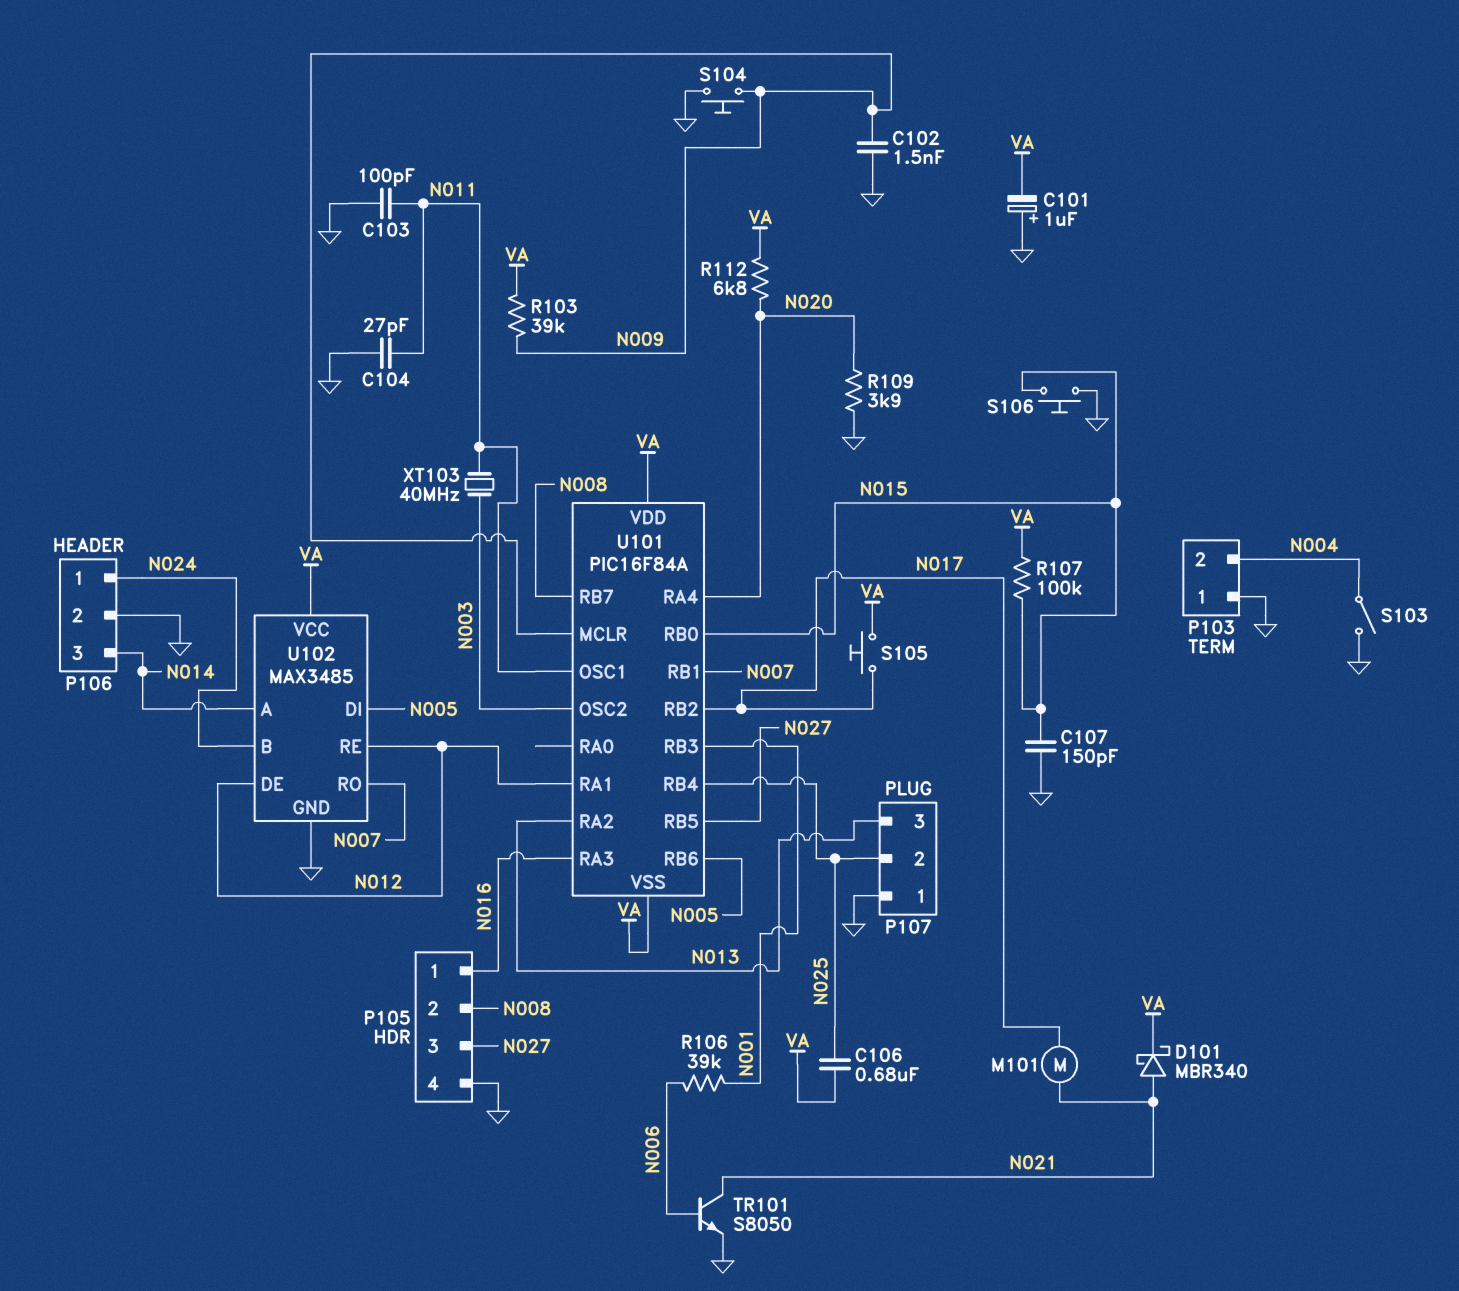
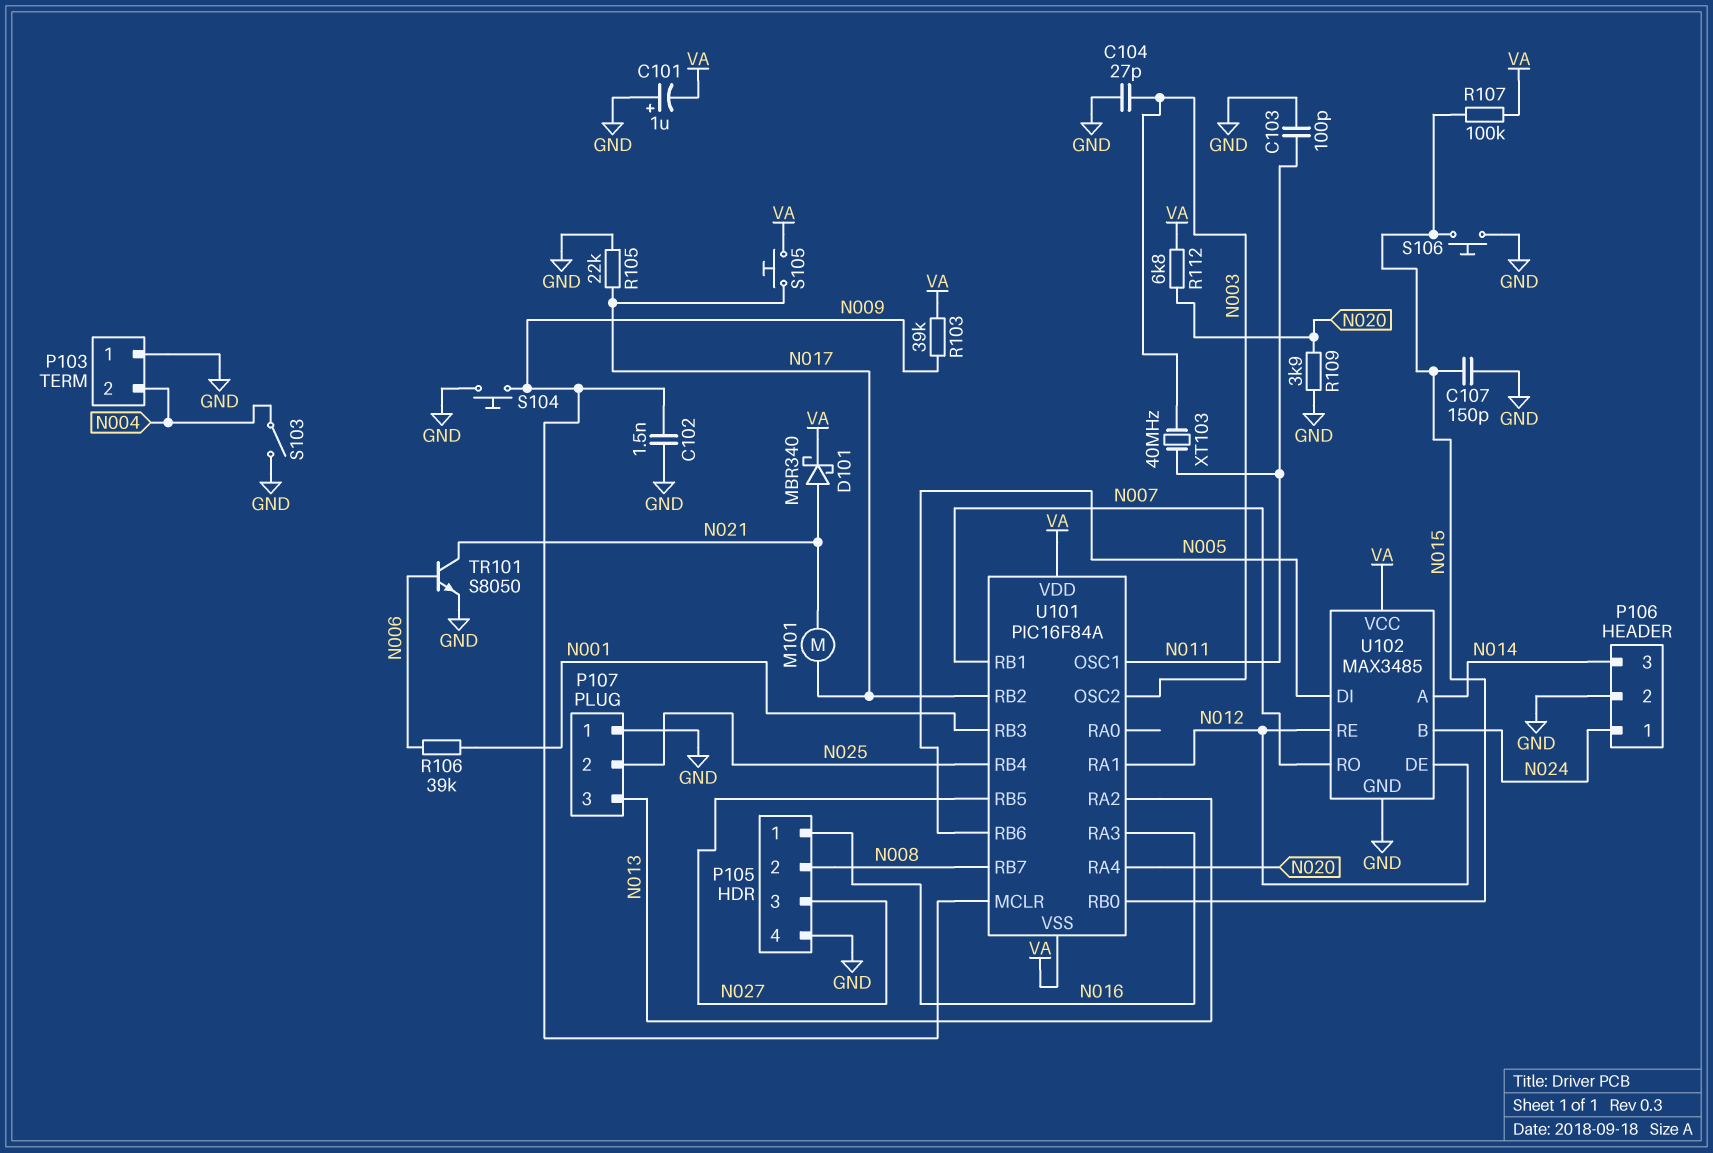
C104: 27pF (GND, N011) -> 27pF (GND, N003)
C106: 680nF (N025, VA) -> none
R105: none -> 22k (GND, N017)

